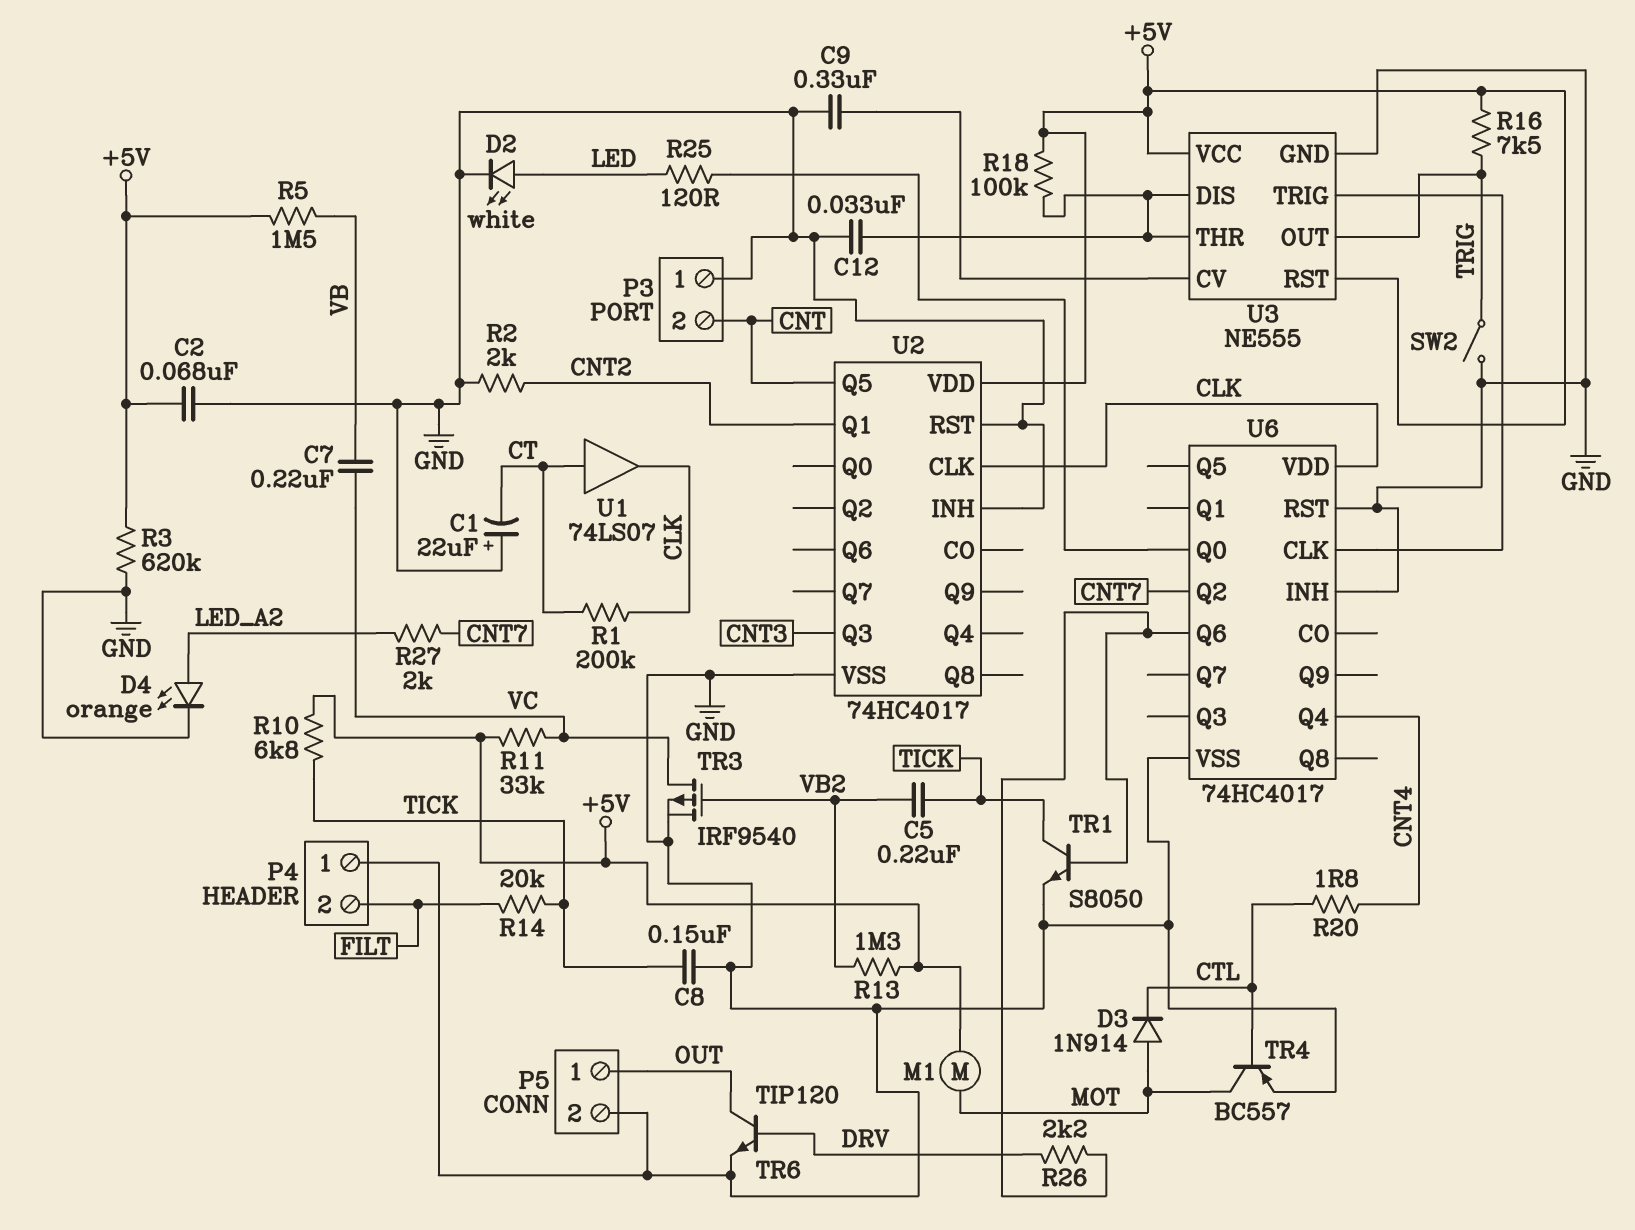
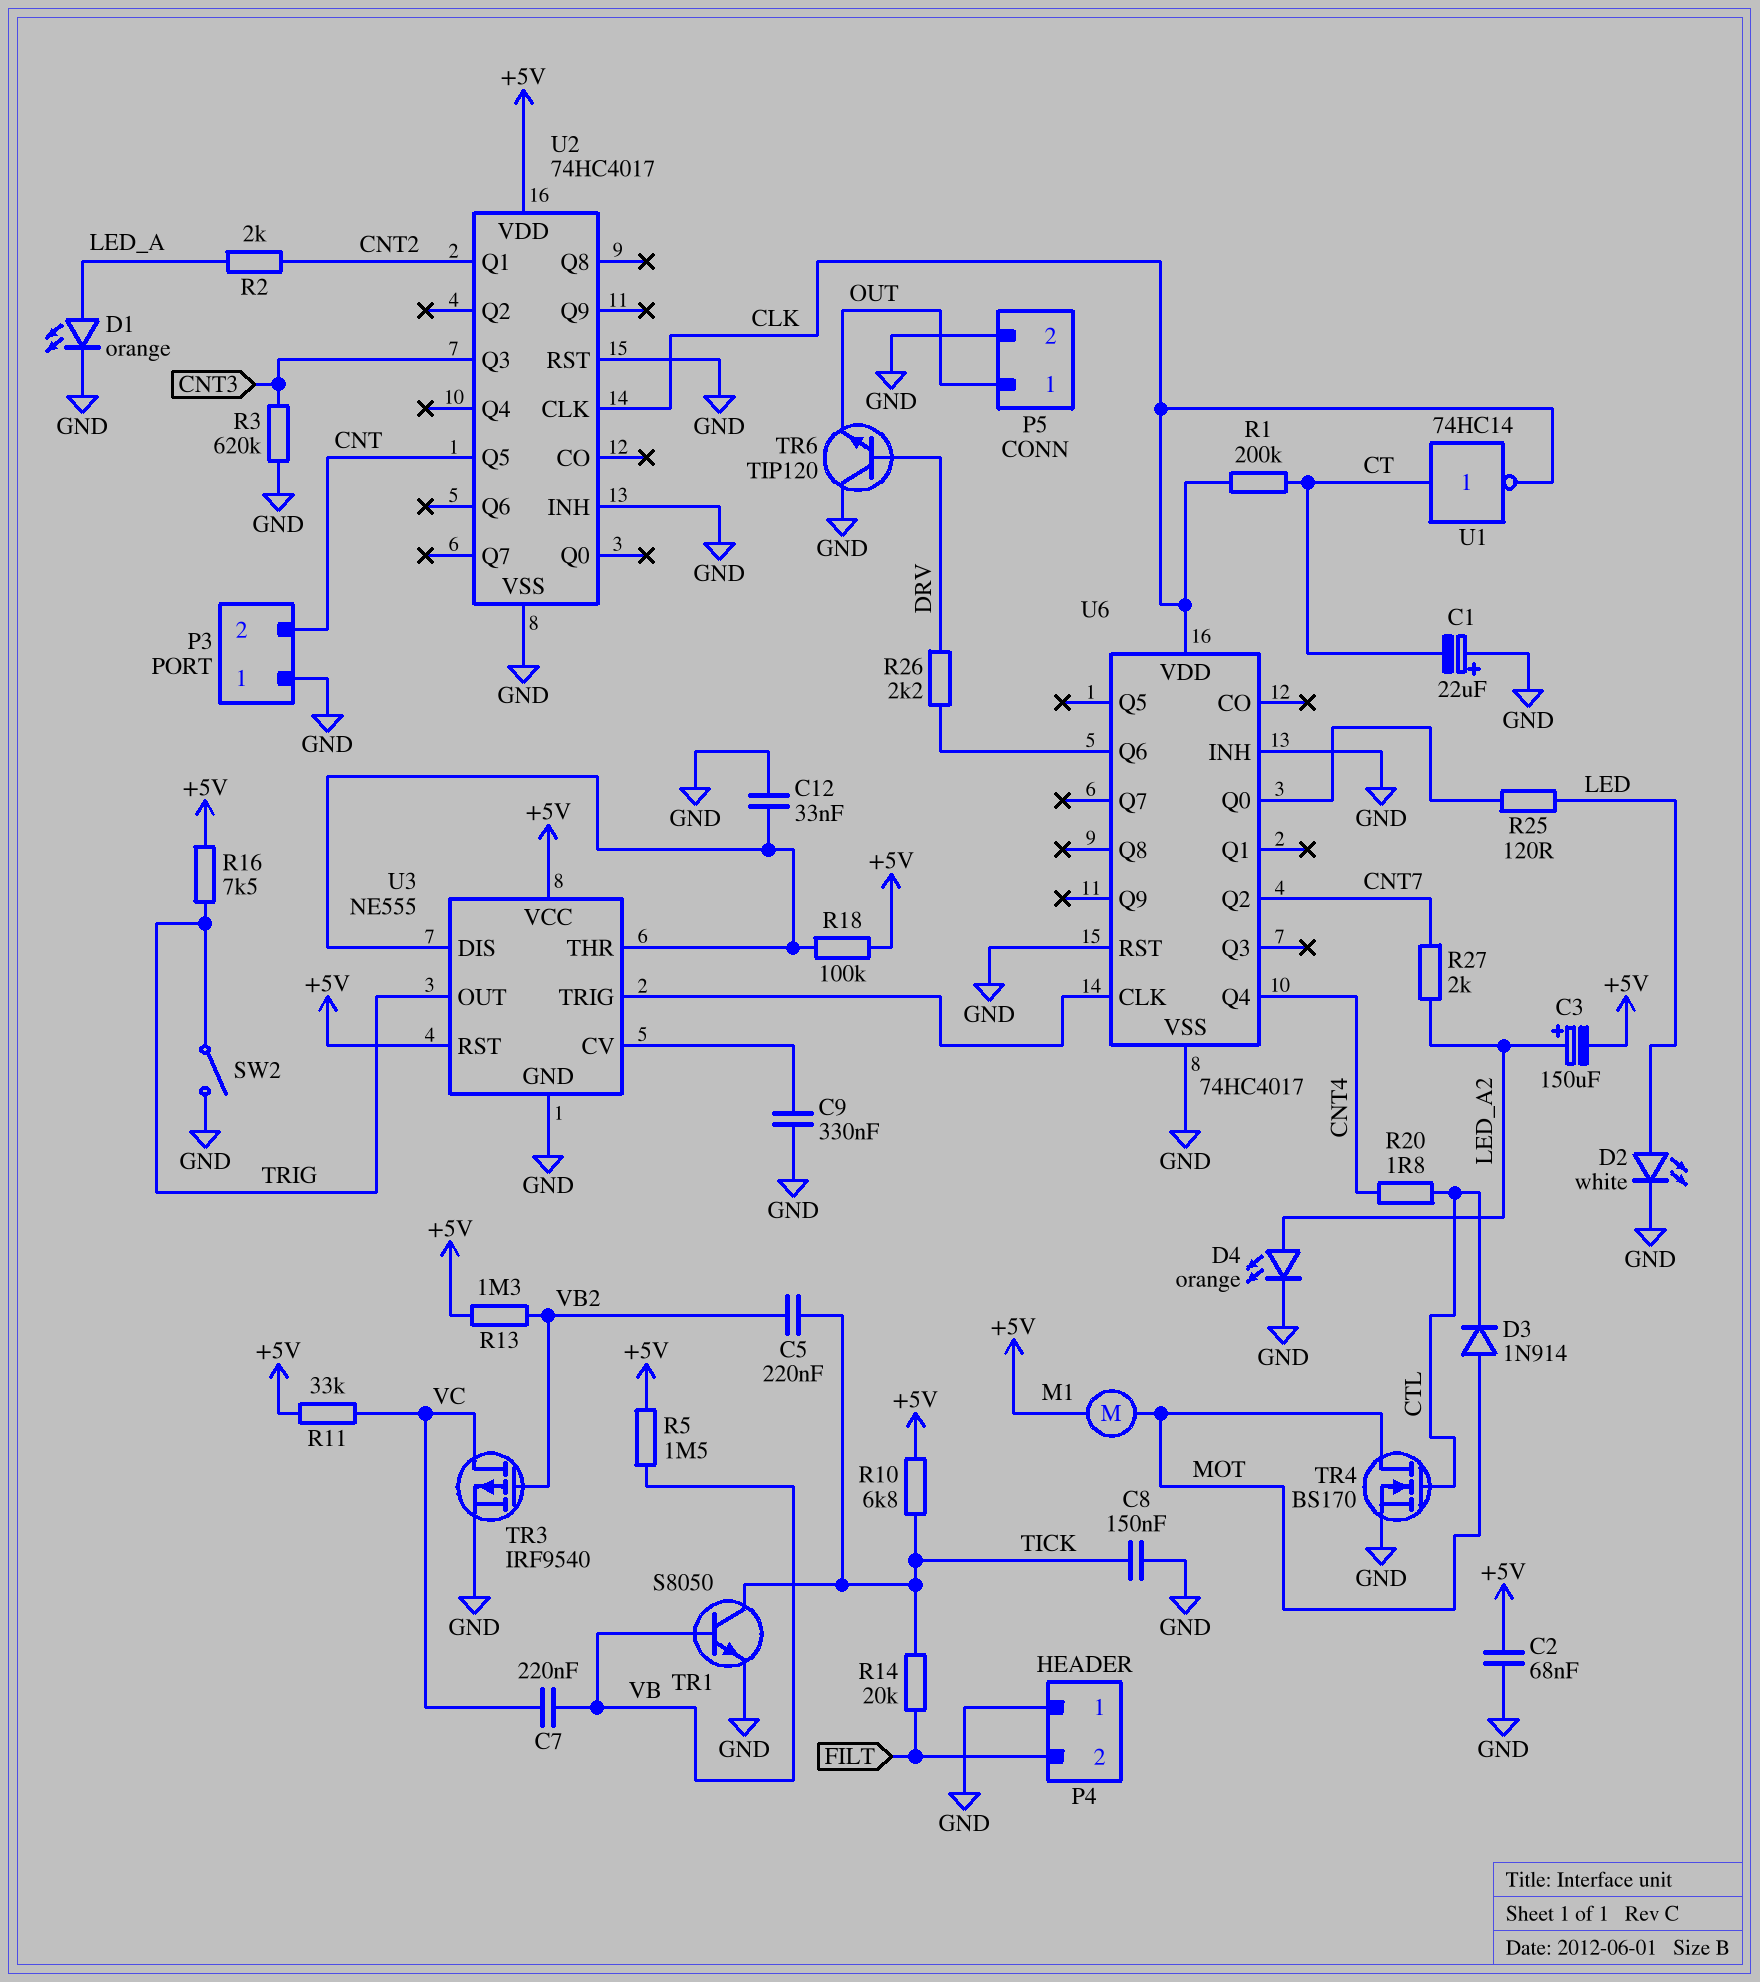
C3: none -> 150uF (plus LED_A2, minus +5V)
D1: none -> LED orange (A LED_A, K GND)
R2: 2k (CNT2, GND) -> 2k (CNT2, LED_A)
R3: 620k (+5V, GND) -> 620k (CNT3, GND)
TR1: NPN S8050 (B U6/Q6, C TICK, E GND) -> NPN S8050 (B VB, C TICK, E GND)
TR4: PNP BC557 (B CTL, C MOT, E GND) -> NMOS BS170 (G CTL, D MOT, S GND)
TR6: NPN TIP120 (B DRV, C OUT, E GND) -> NPN TIP120 (B DRV, C GND, E OUT)
U1: buffer 74LS07 (in CT, out CLK) -> NOT 74HC14 (in CT, out CLK)

